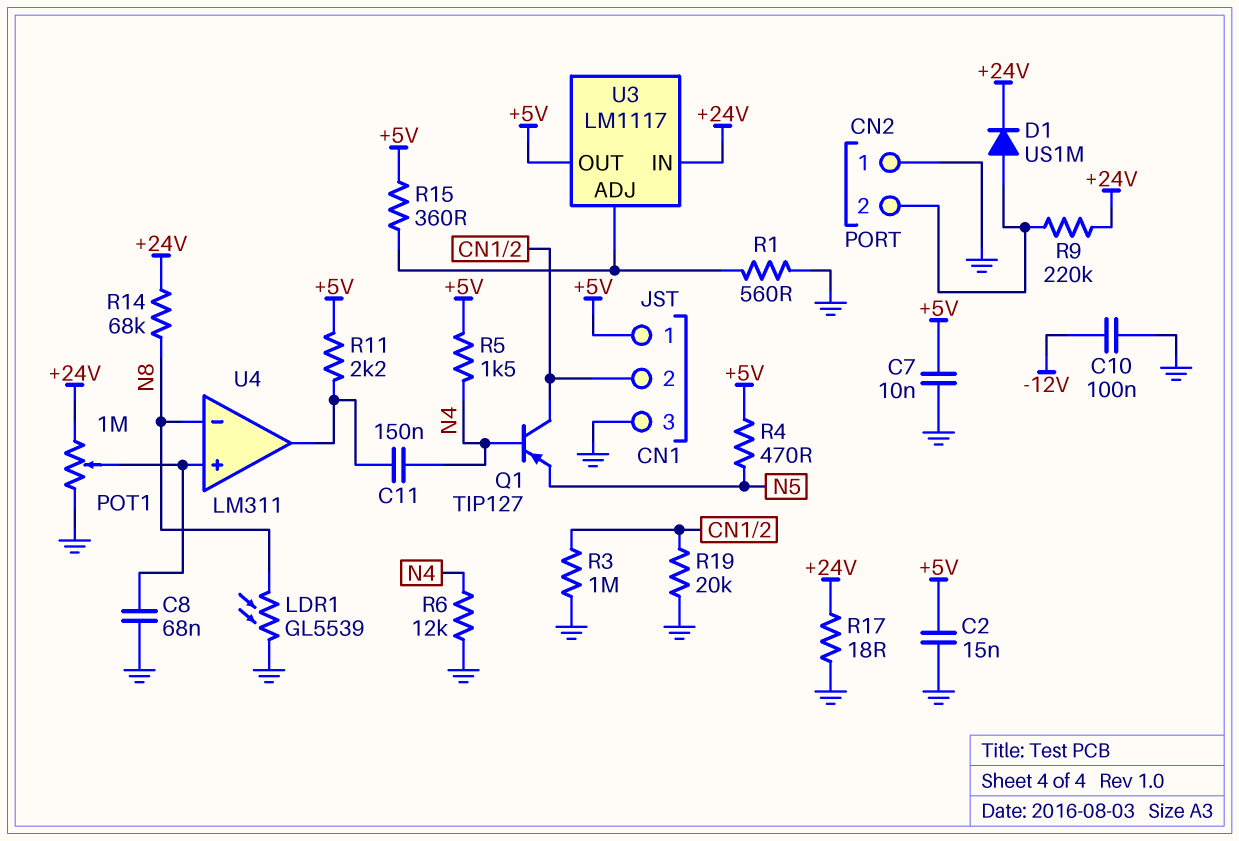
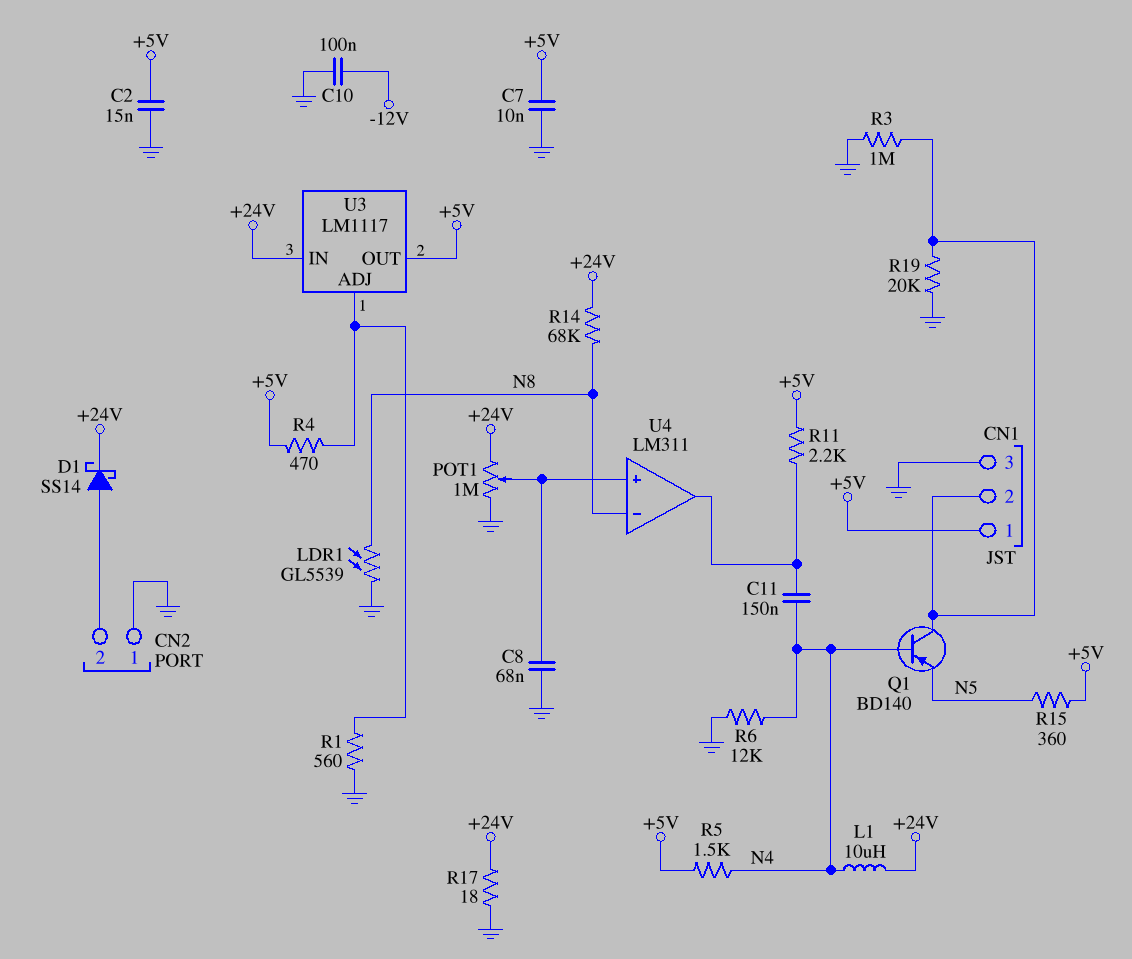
D1: diode US1M (A CN2/2, K +24V) -> schottky SS14 (A CN2/2, K +24V)
L1: none -> 10uH (+24V, N4)
Q1: PNP TIP127 (B N4, C CN1/2, E N5) -> PNP BD140 (B N4, C CN1/2, E N5)
R4: 470 (+5V, N5) -> 470 (+5V, U3/ADJ)
R9: 220k (+24V, CN2/2) -> none
R15: 360 (+5V, U3/ADJ) -> 360 (+5V, N5)

